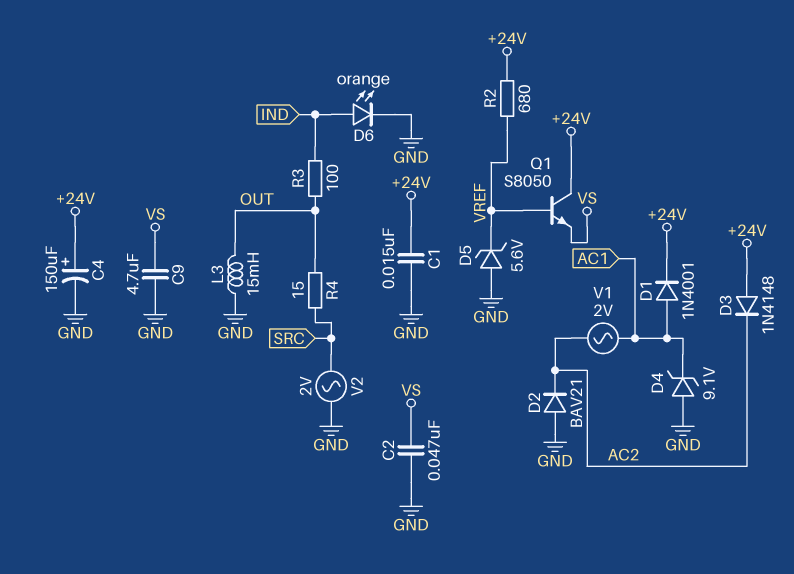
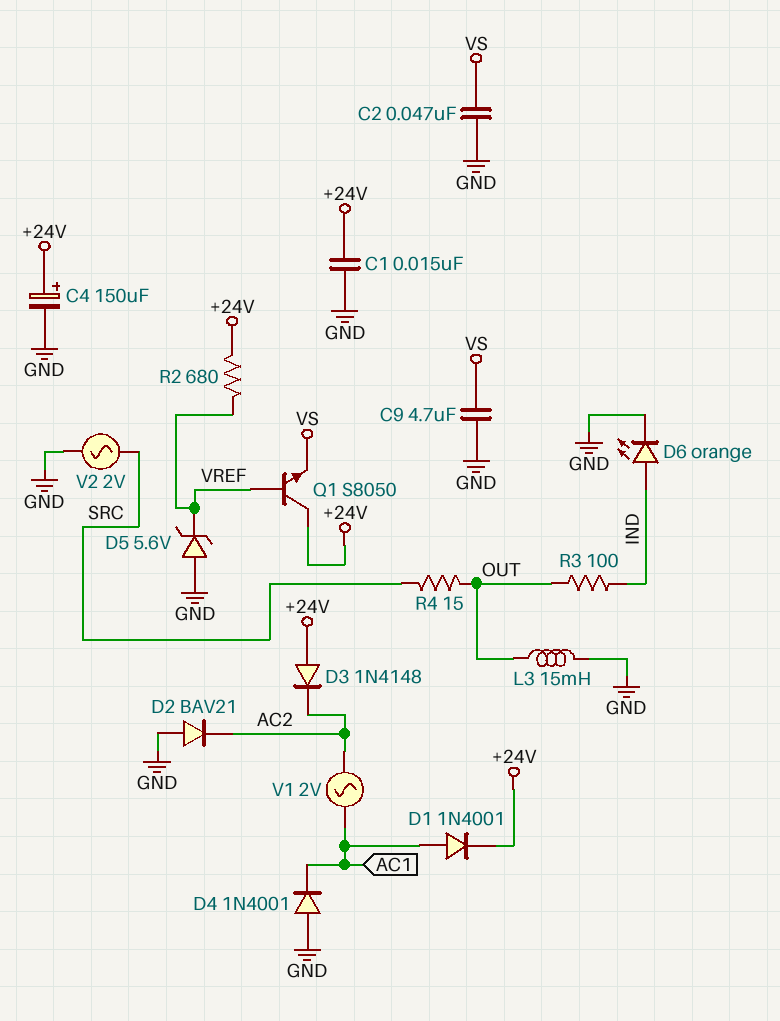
D4: zener 9.1V (A GND, K AC1) -> diode 1N4001 (A GND, K AC1)

